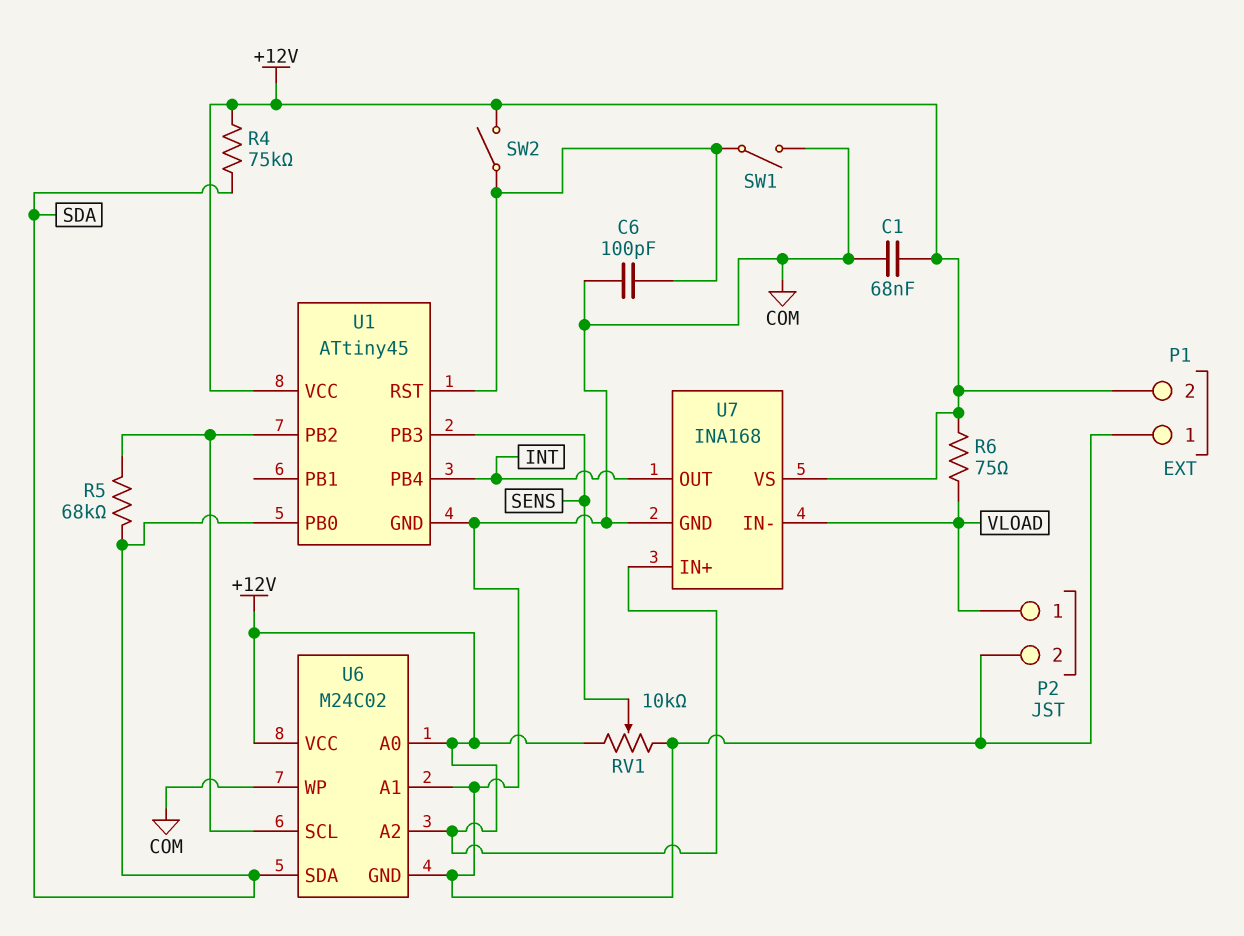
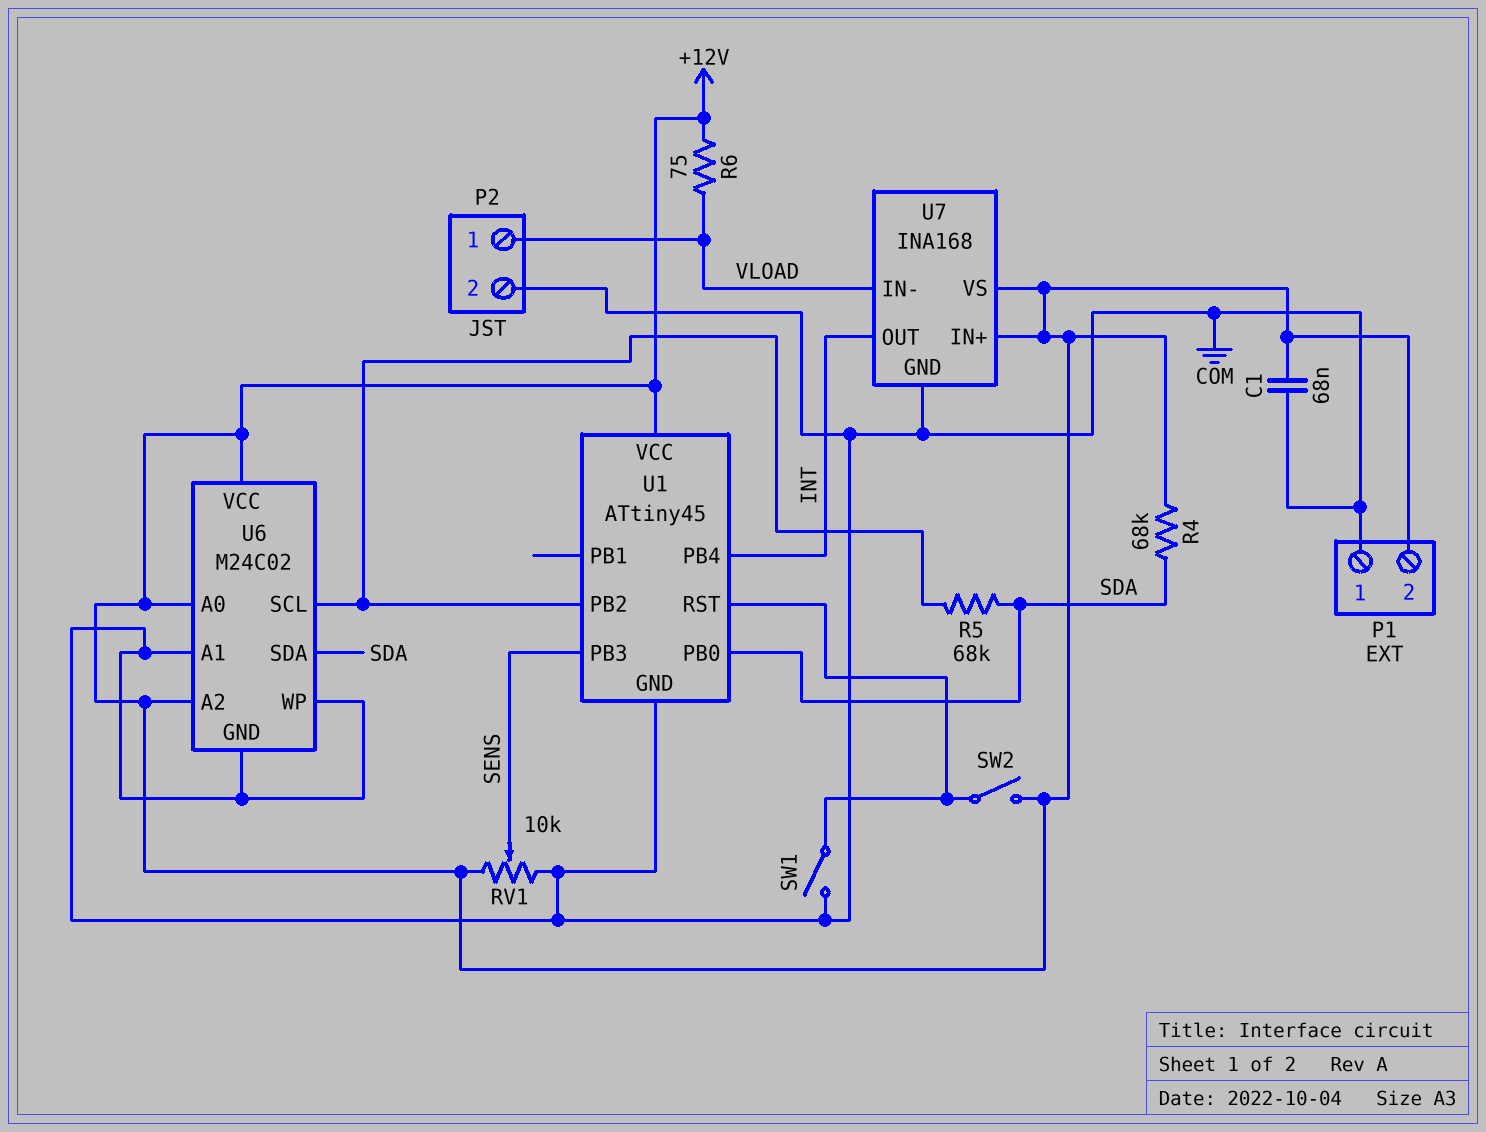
C6: 100pF (COM, U1/RST) -> none
R4: 75k (+12V, SDA) -> 68k (+12V, SDA)

